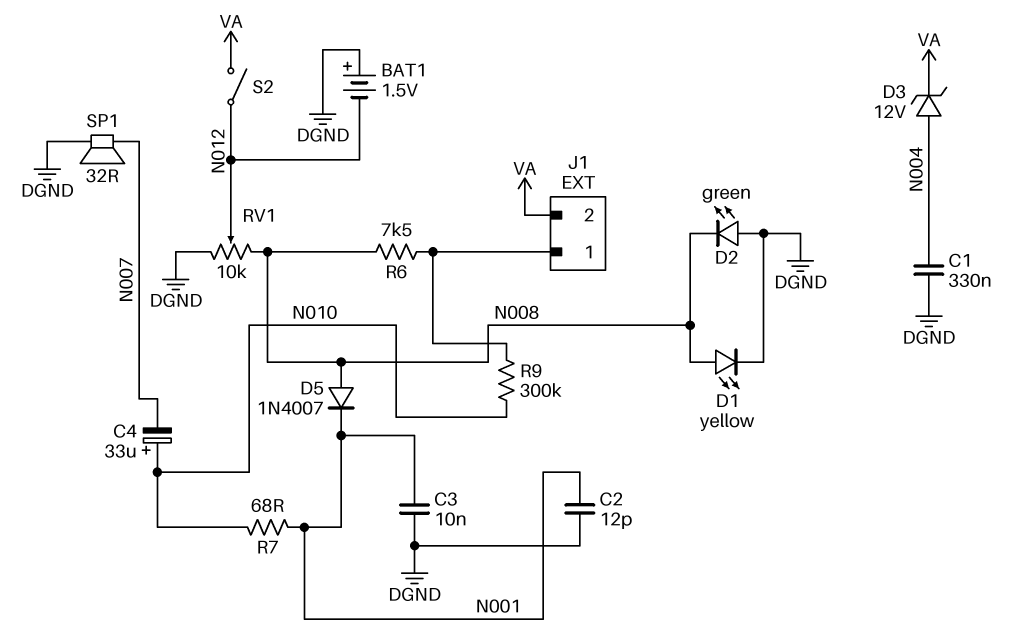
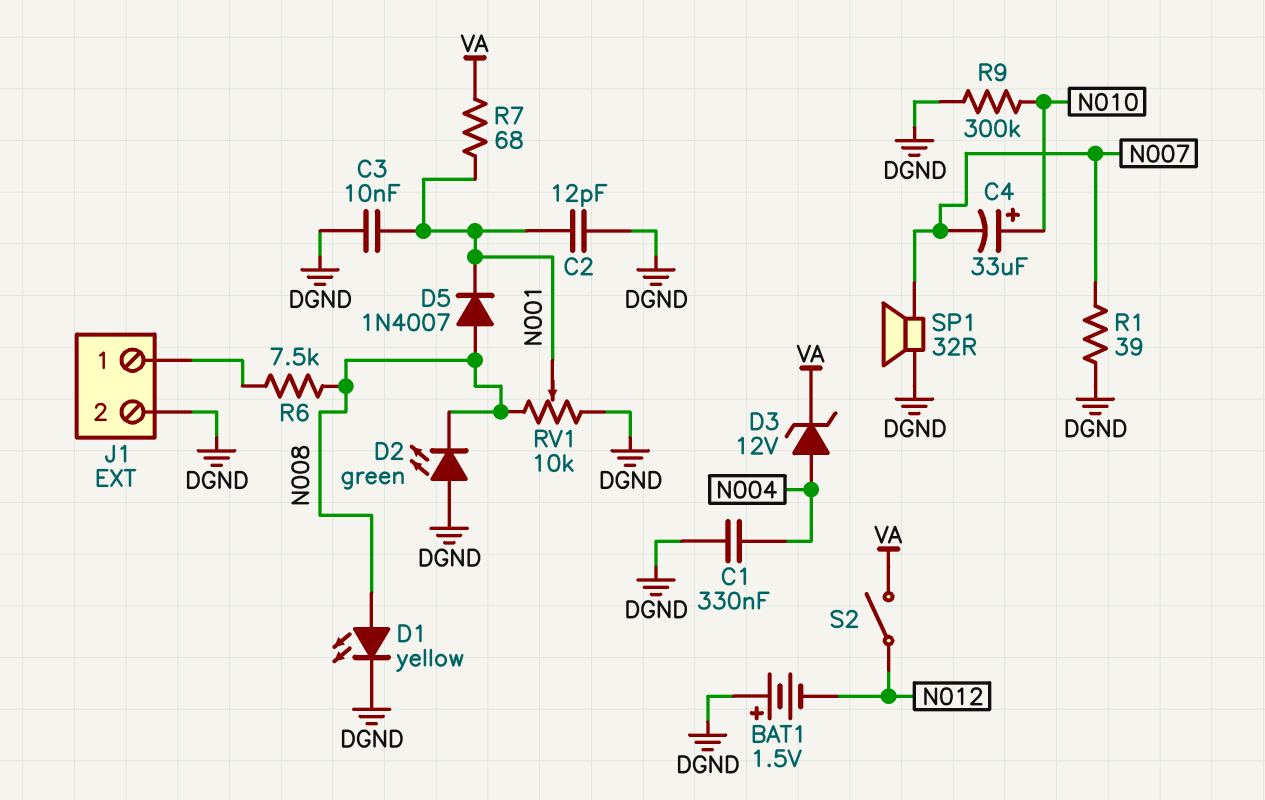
J1 pin 2: VA -> DGND
R1: none -> 39 (DGND, N007)
R7: 68 (N001, N010) -> 68 (N001, VA)
R9: 300k (J1/1, N010) -> 300k (DGND, N010)
RV1: 10k (DGND, N008, wiper N012) -> 10k (DGND, N008, wiper N001)

